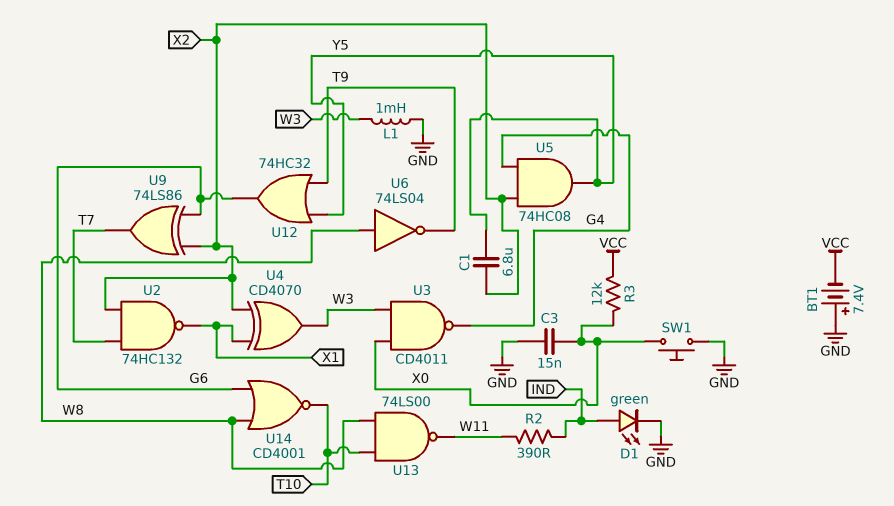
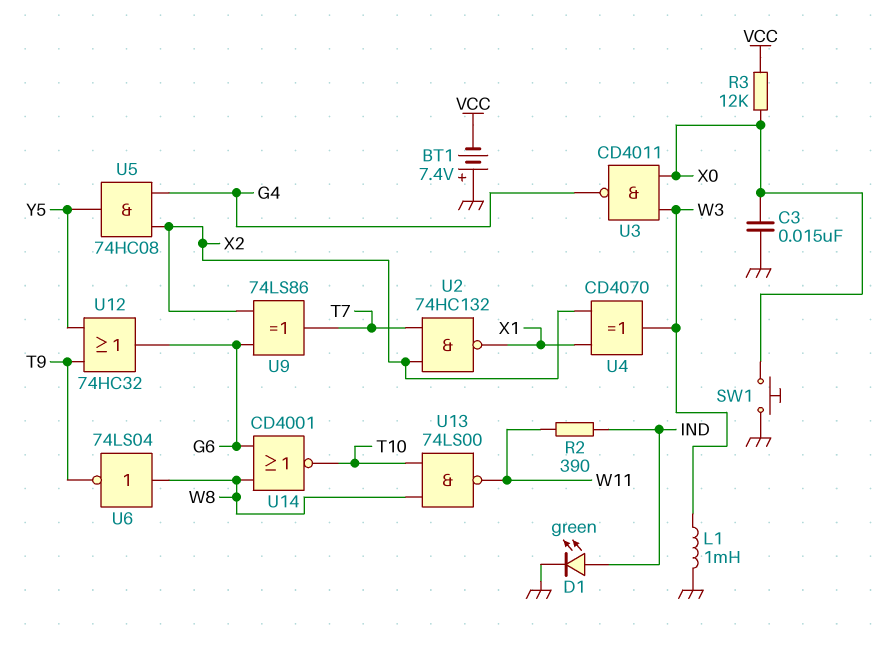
C1: 6.8uF (X2, Y5) -> none

